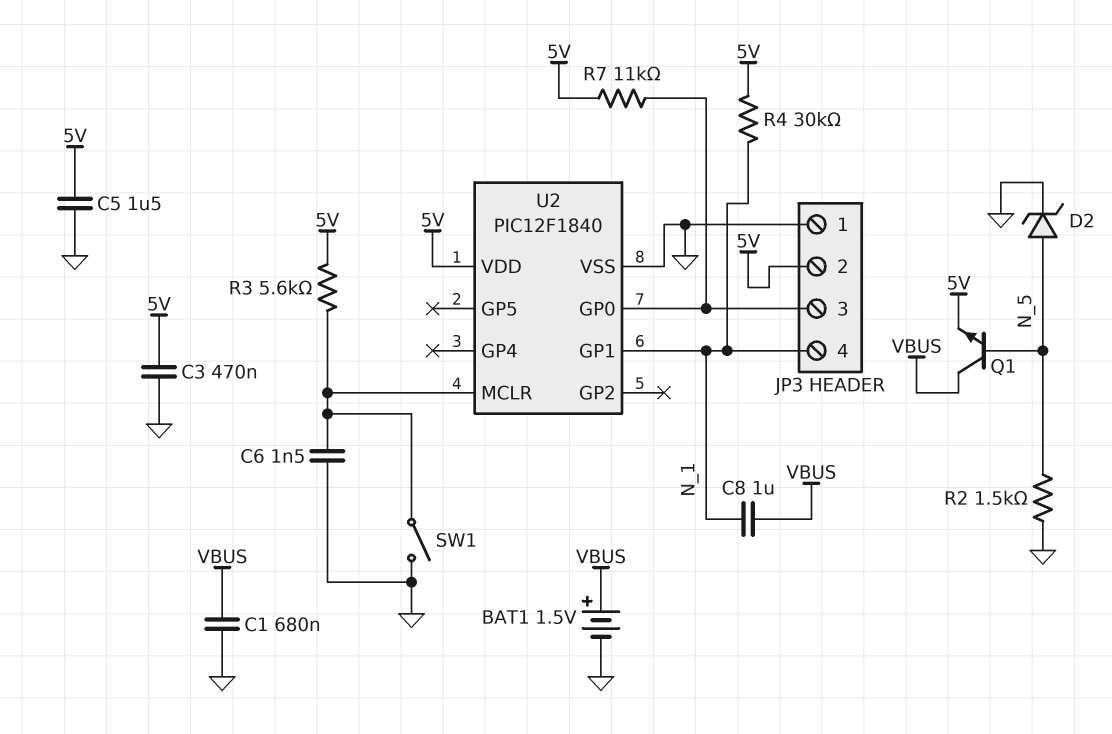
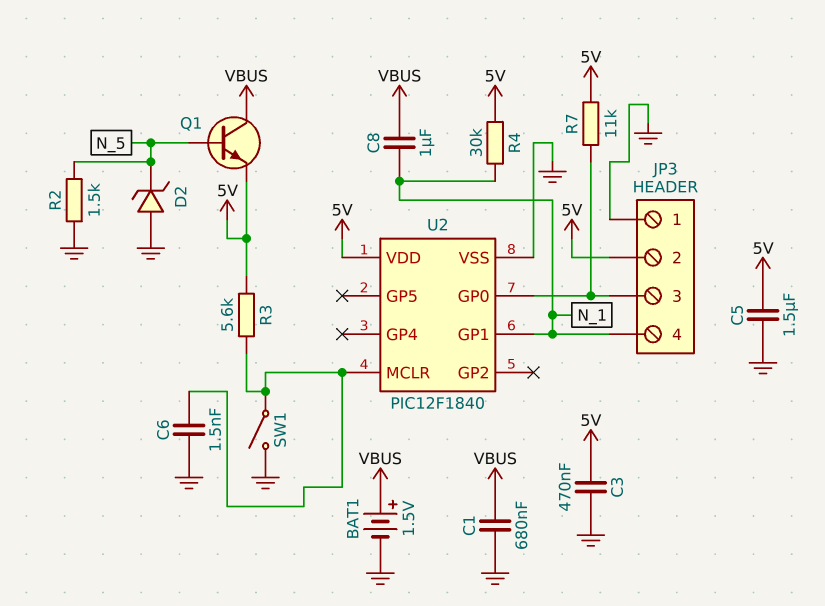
D2: zener (A N_5, K GND) -> zener (A GND, K N_5)

